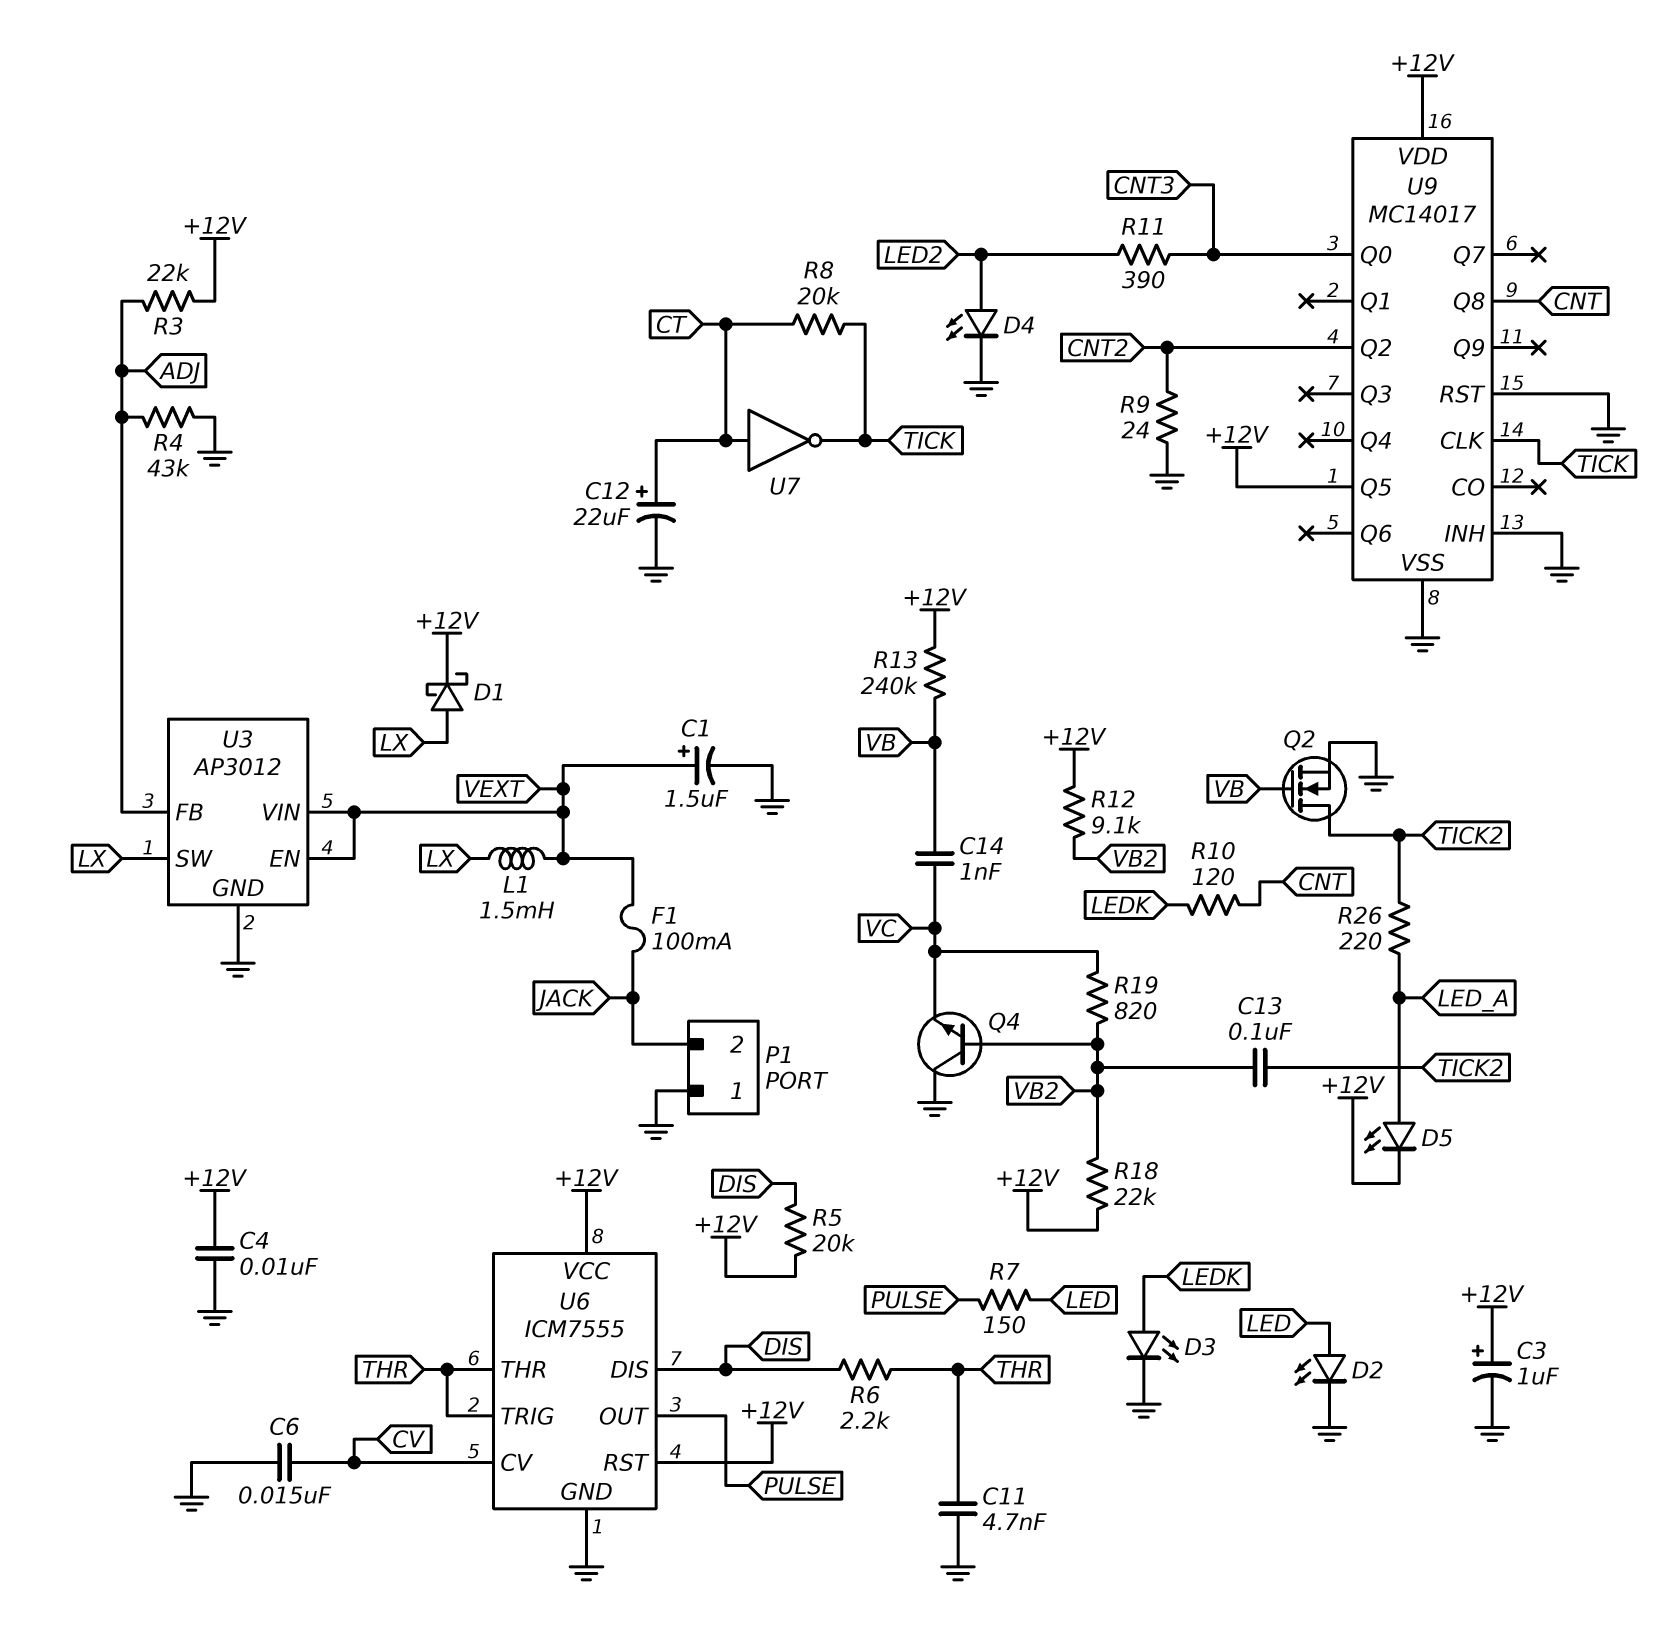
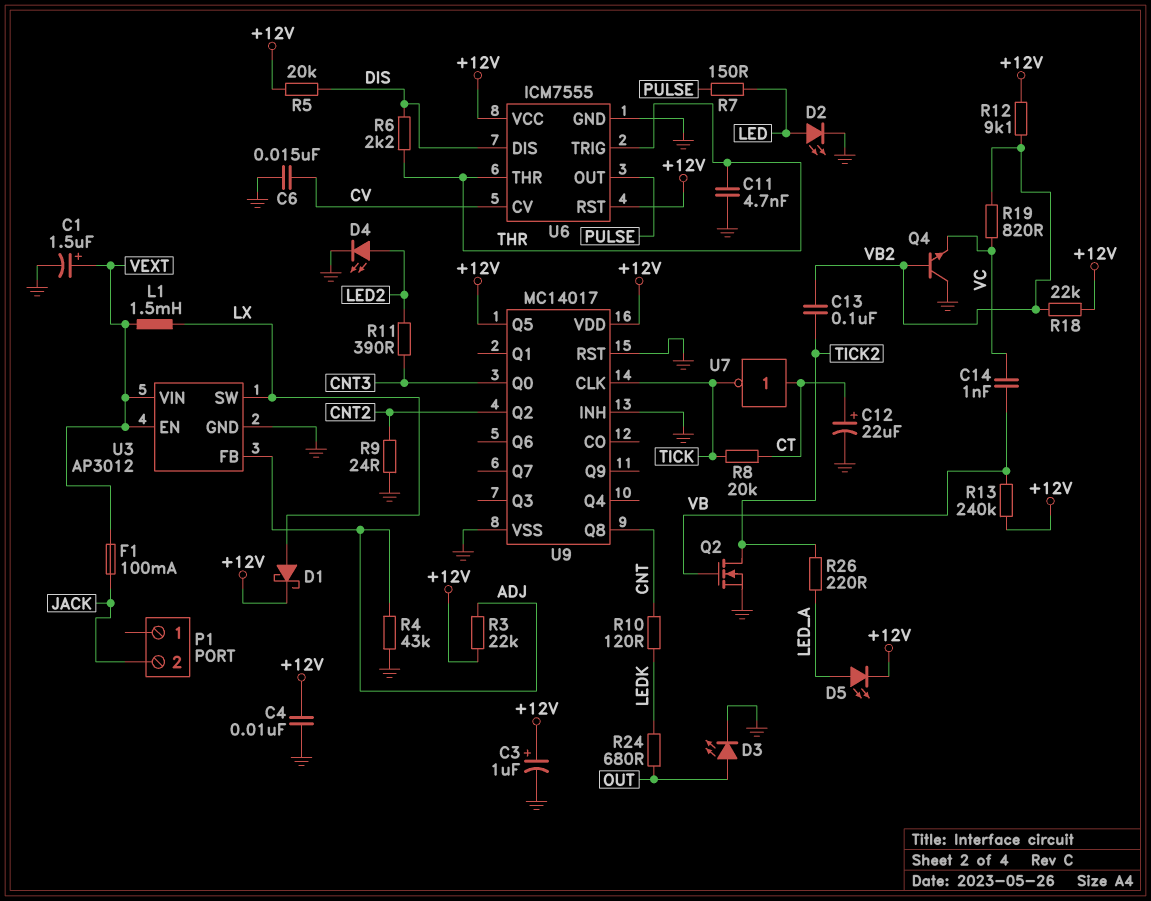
D3: LED (A LEDK, K GND) -> LED (A OUT, K GND)
P1 pin 1: GND -> none
R24: none -> 680 (LEDK, OUT)

